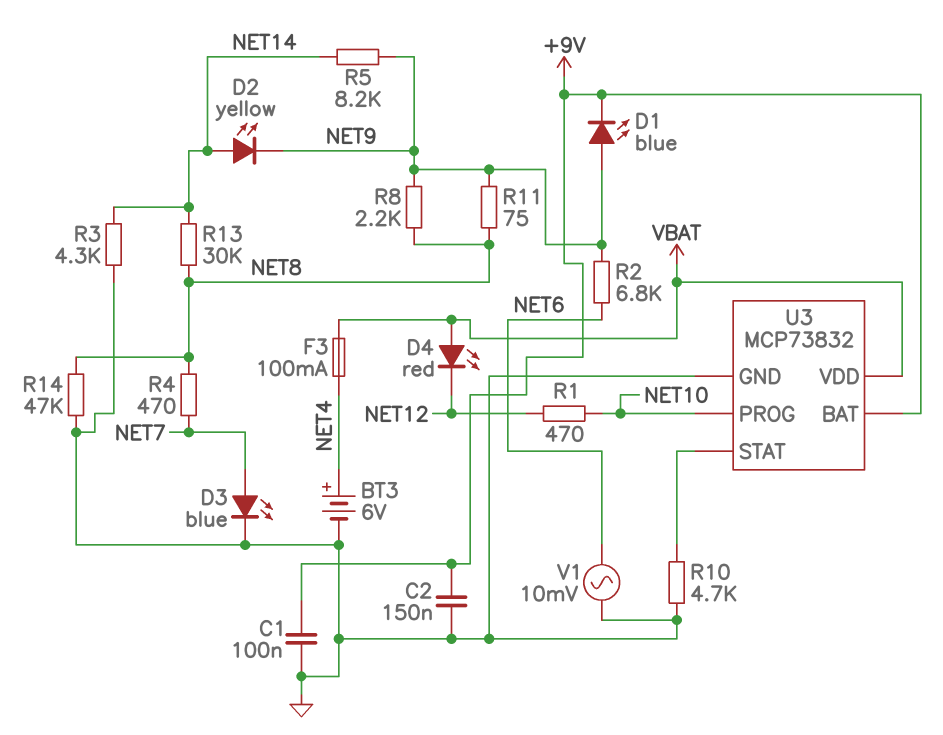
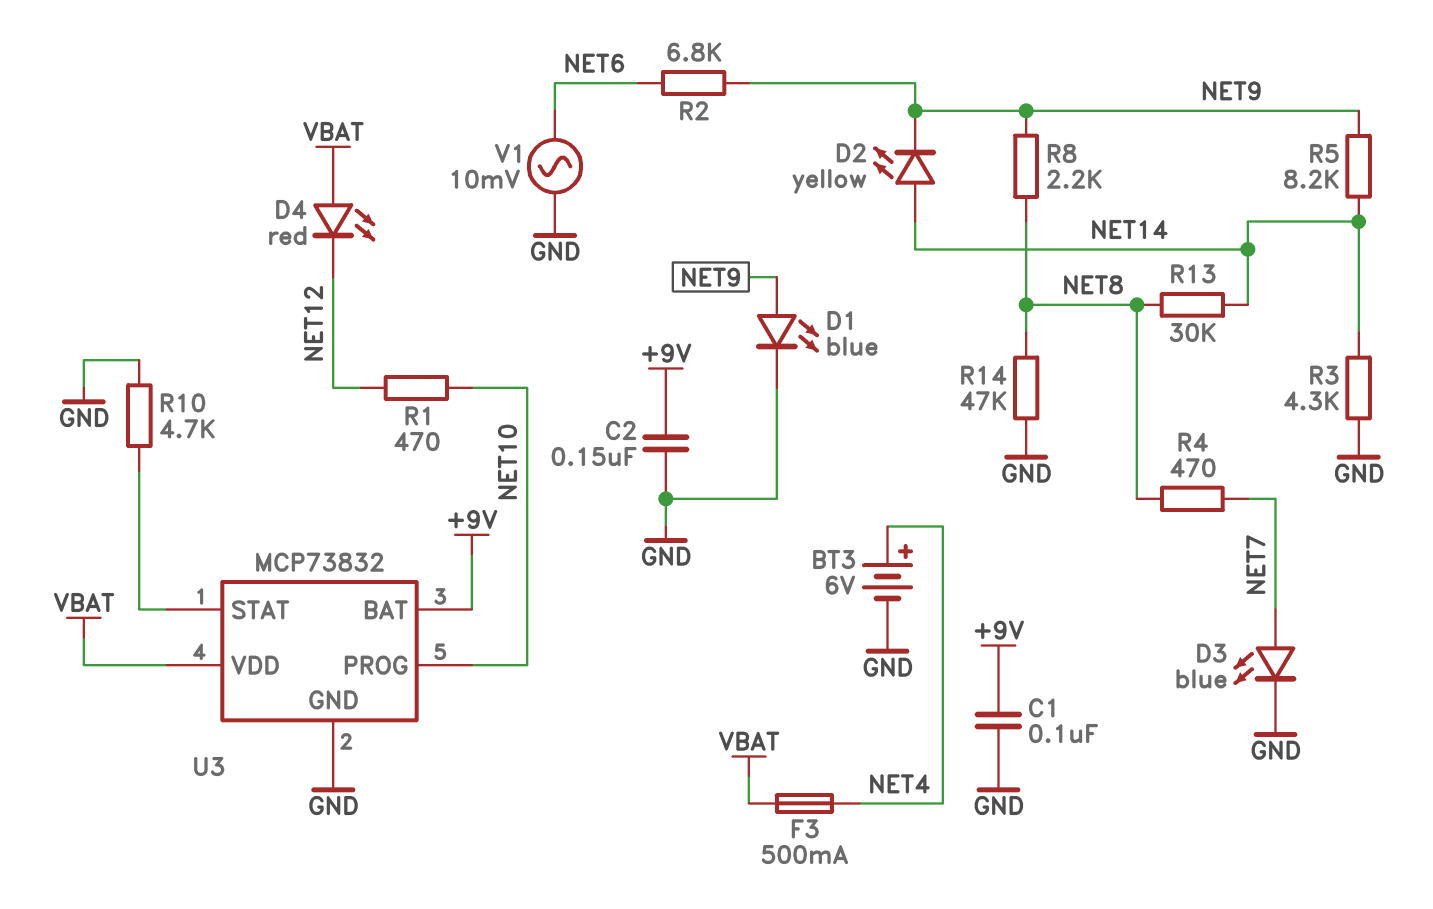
D1: LED blue (A NET9, K +9V) -> LED blue (A NET9, K GND)
F3: 100mA (NET4, VBAT) -> 500mA (NET4, VBAT)
R11: 75 (NET8, NET9) -> none

